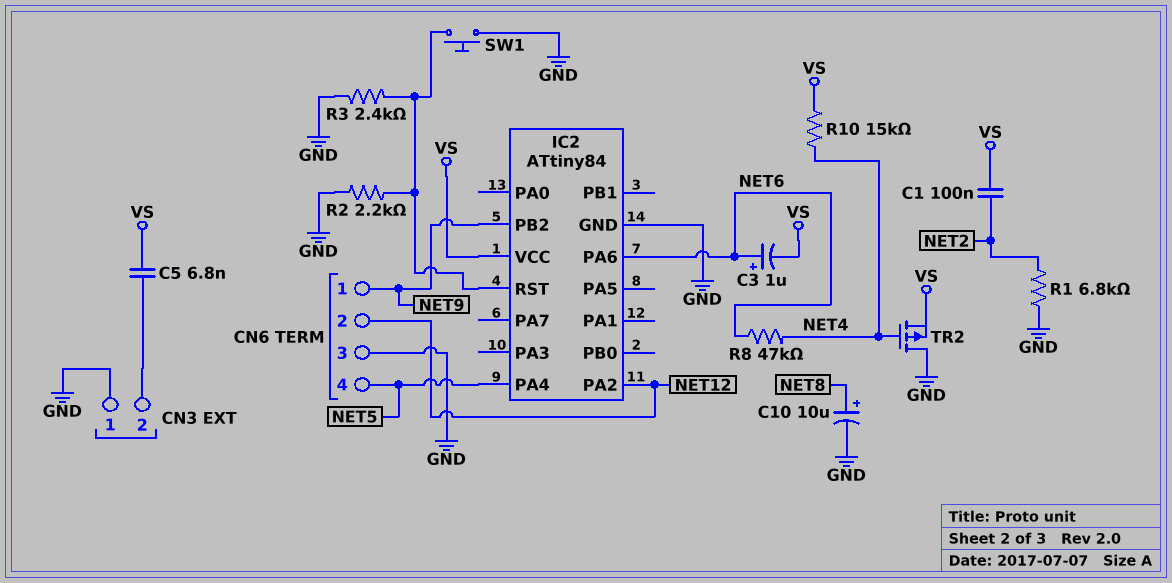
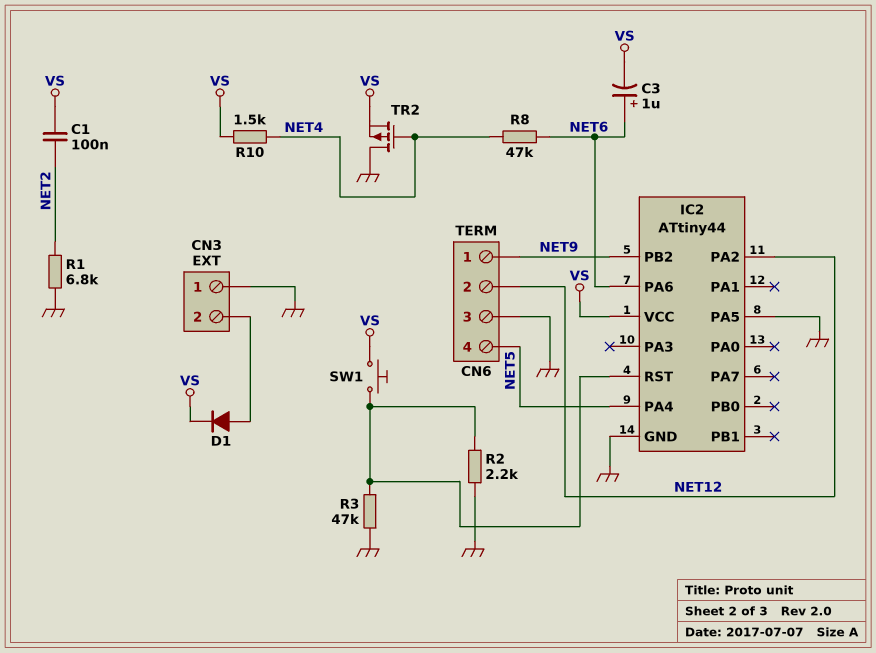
C5: 6.8nF (CN3/2, VS) -> none
C10: 10uF (plus NET8, minus GND) -> none
D1: none -> diode (A CN3/2, K VS)
IC2: ATtiny84 -> ATtiny44
IC2 pin PA5: none -> GND
R3: 2.4k (GND, IC2/RST) -> 47k (GND, IC2/RST)
R10: 15k (NET4, VS) -> 1.5k (NET4, VS)
SW1: button (GND, IC2/RST) -> button (IC2/RST, VS)

